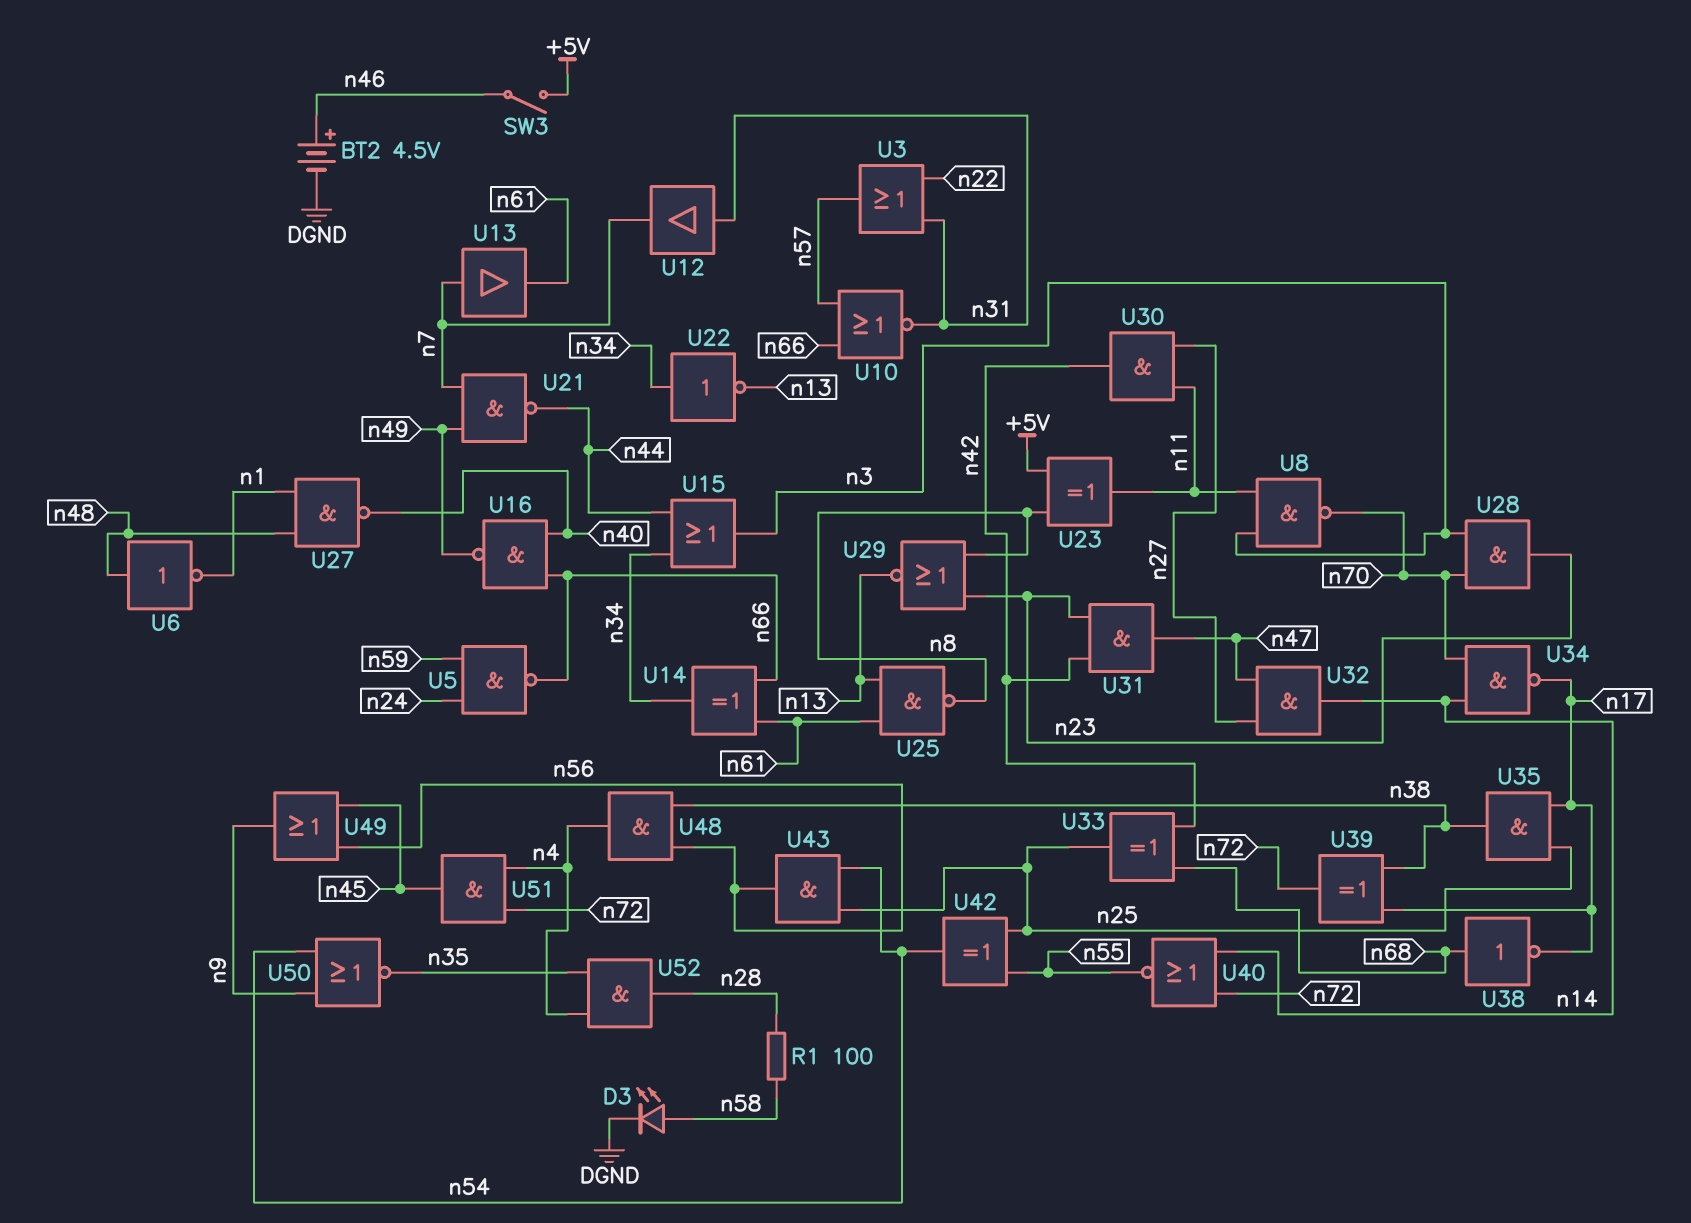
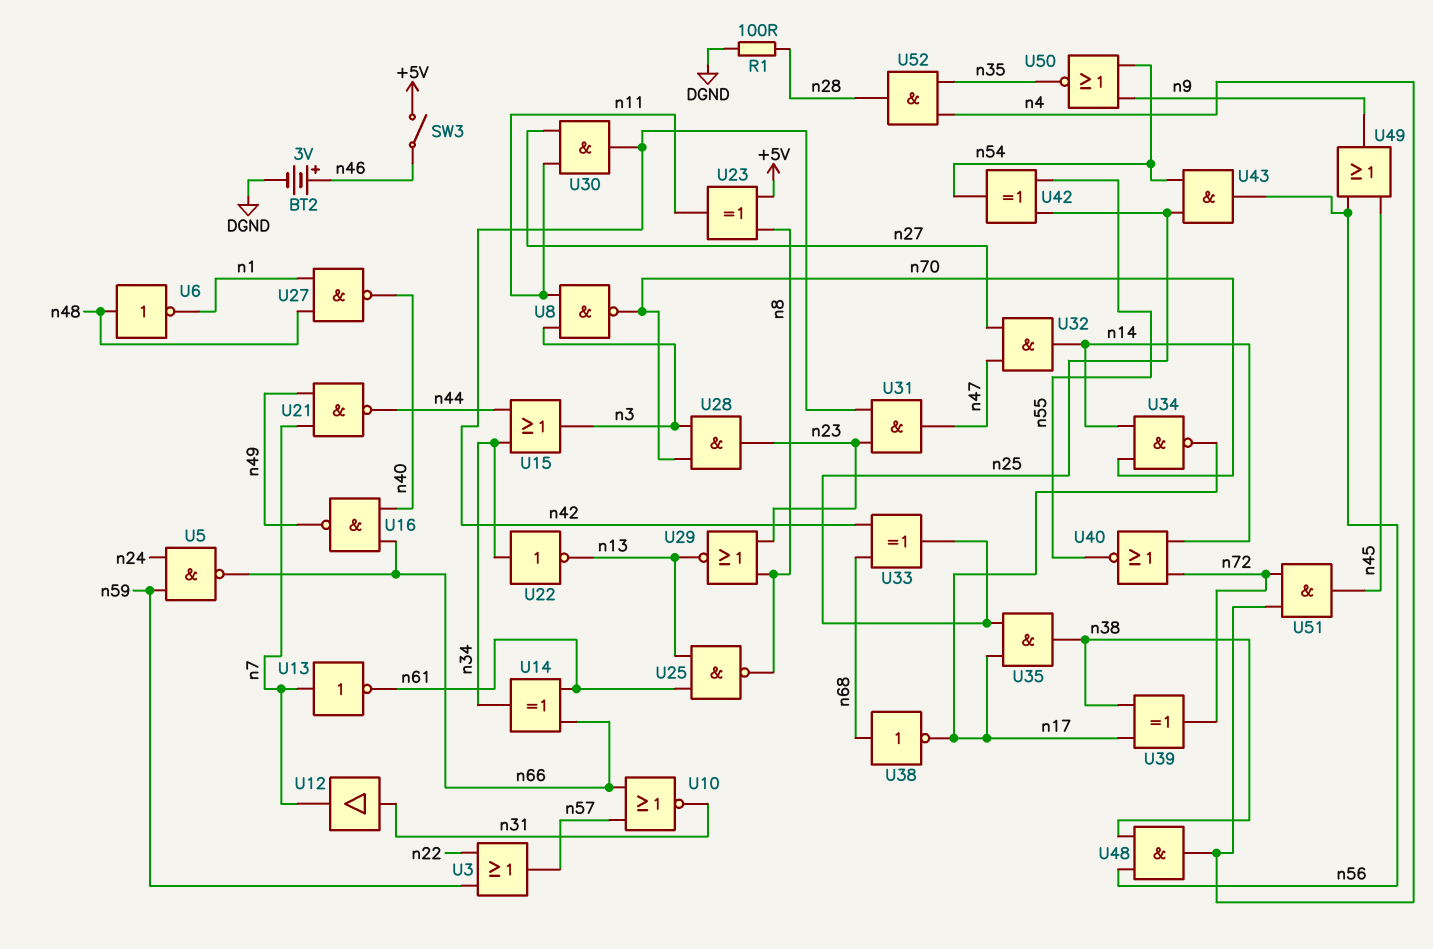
BT2: 4.5V (plus n46, minus DGND) -> 3V (plus n46, minus DGND)
D3: LED (A n58, K DGND) -> none
R1: 100 (n28, n58) -> 100 (DGND, n28)
U3: OR (in n22, in n31, out n57) -> OR (in n22, in n59, out n57)
U13: buffer (in n7, out n61) -> NOT (in n7, out n61)

